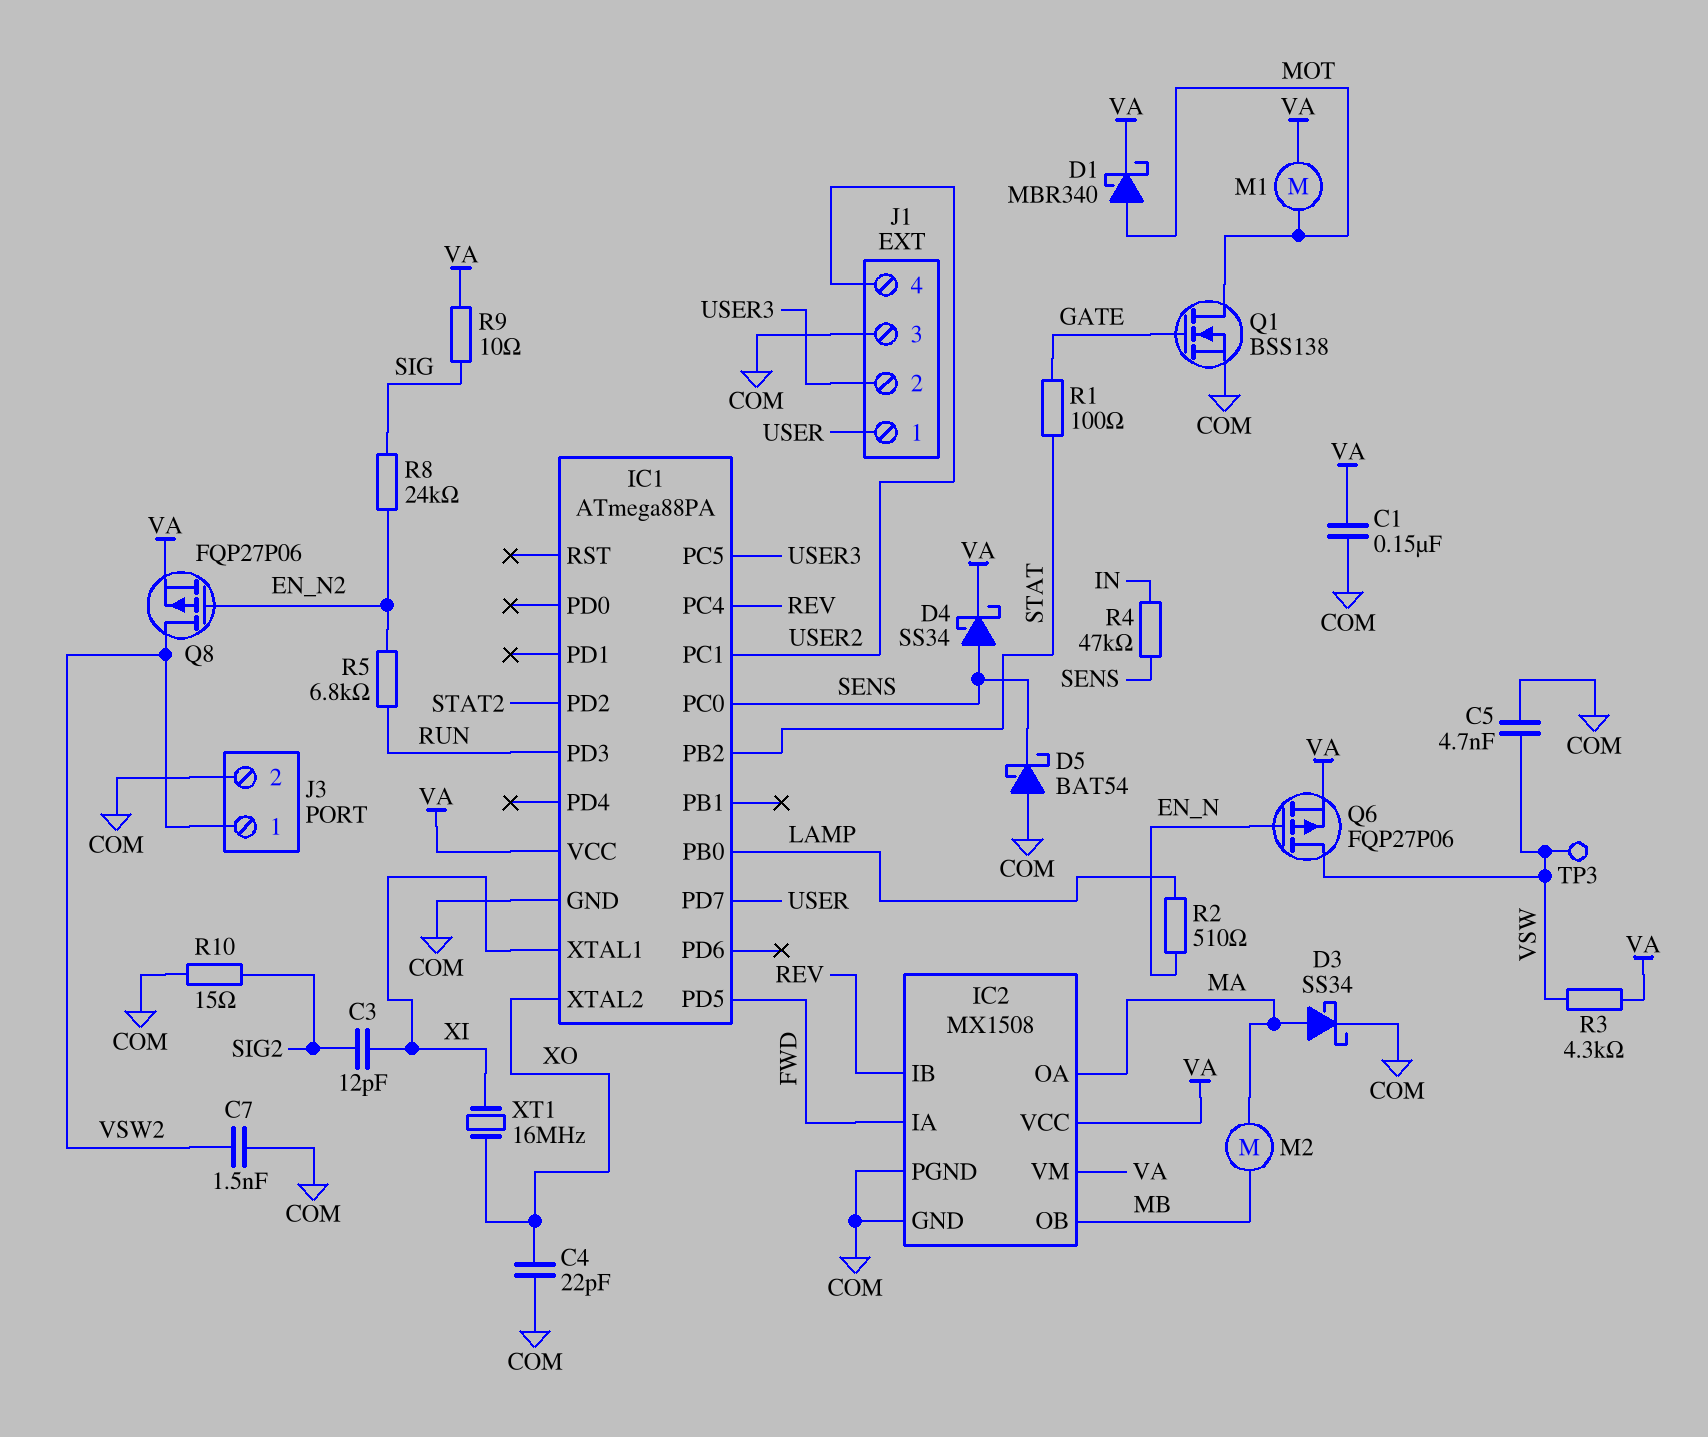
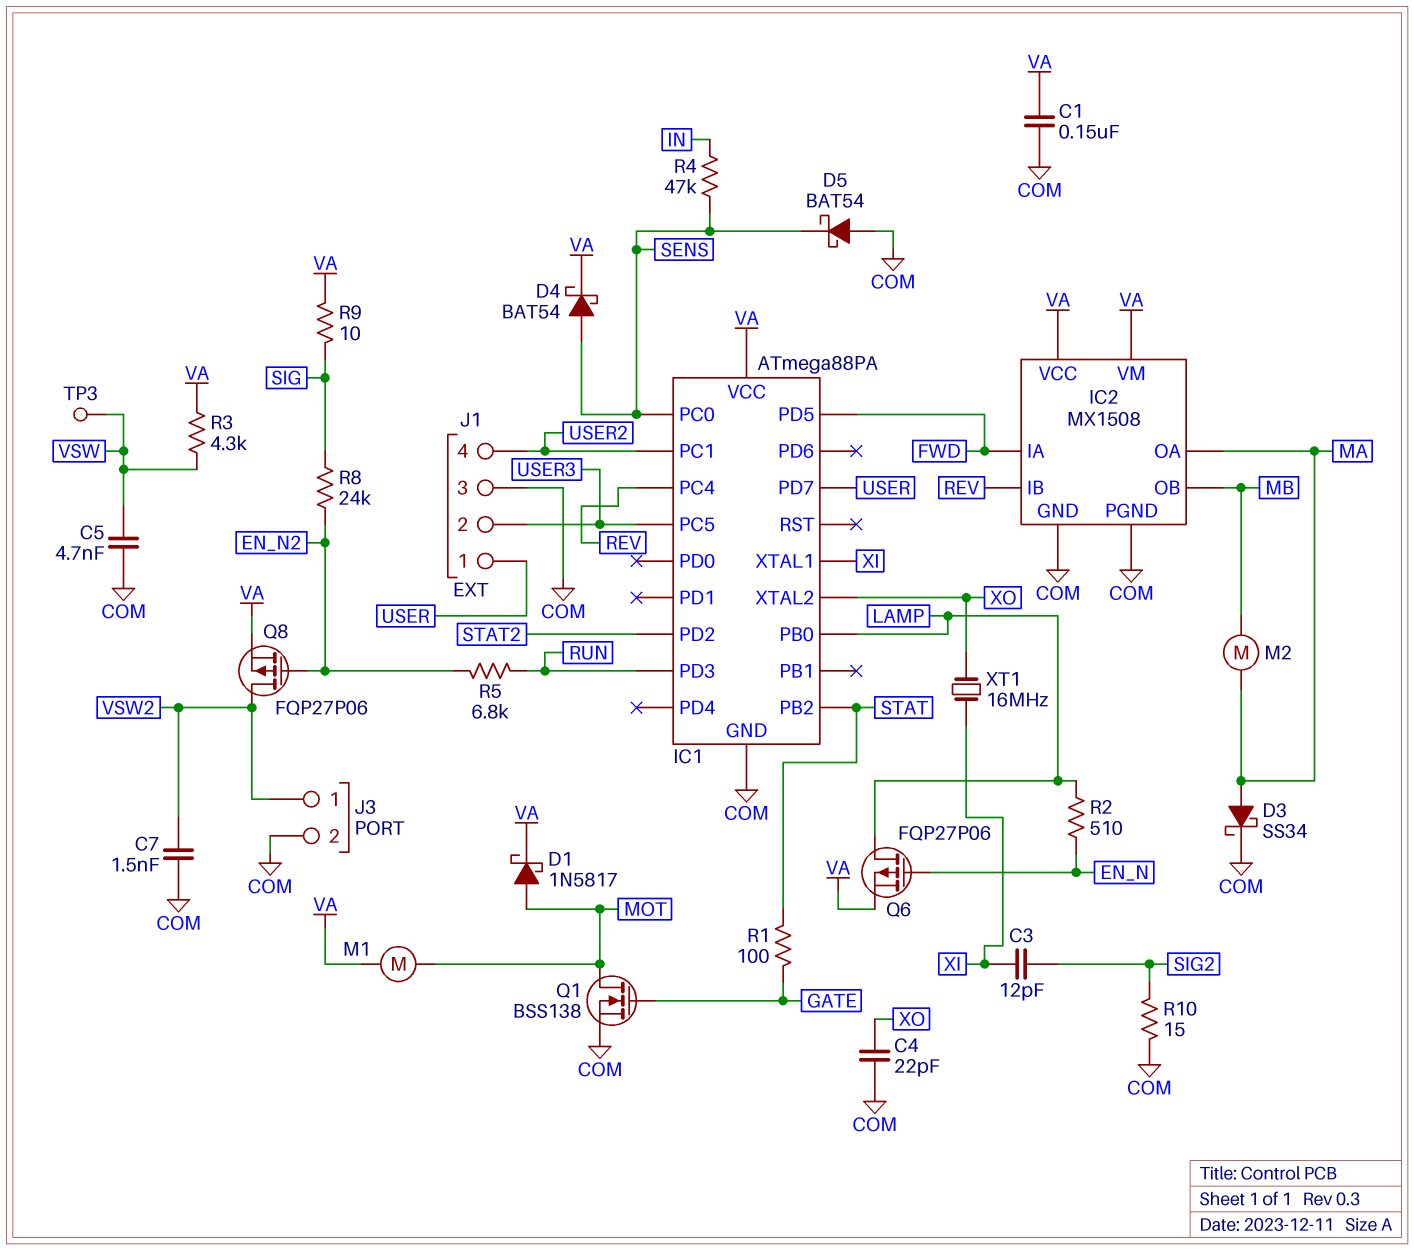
D1: schottky MBR340 (A MOT, K VA) -> schottky 1N5817 (A MOT, K VA)
D4: schottky SS34 (A SENS, K VA) -> schottky BAT54 (A SENS, K VA)
Q6: PMOS FQP27P06 (G EN_N, D VSW, S VA) -> PMOS FQP27P06 (G EN_N, D LAMP, S VA)

